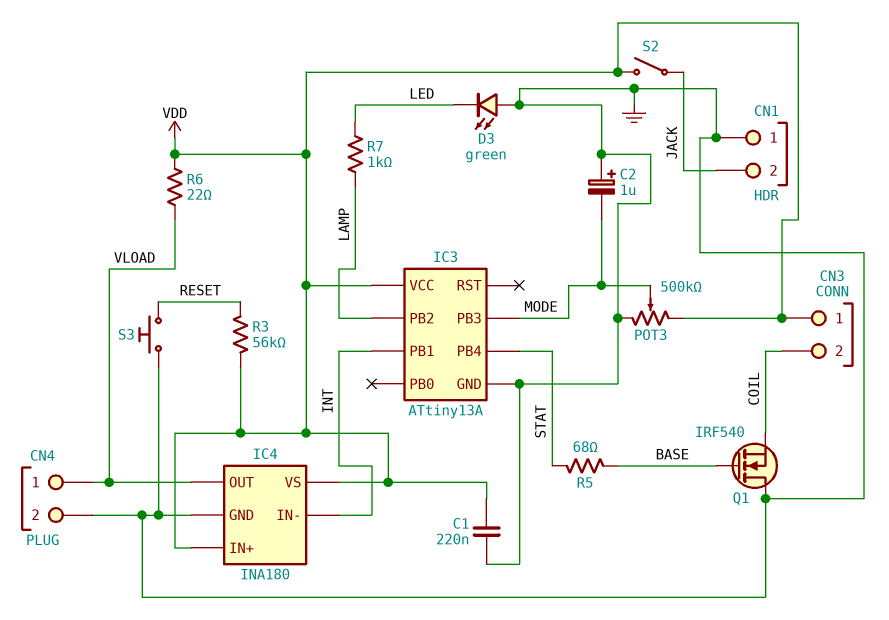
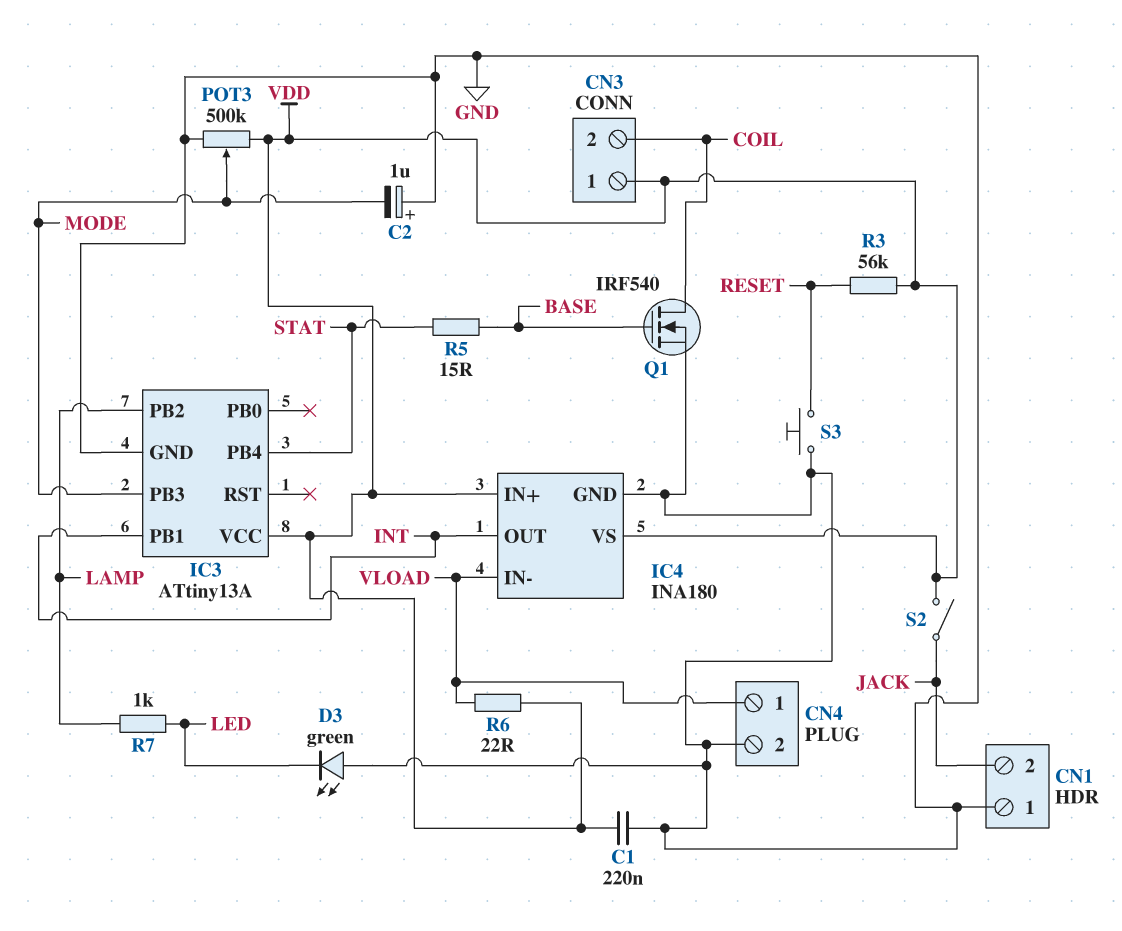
IC4 pin IN-: INT -> VLOAD
IC4 pin OUT: VLOAD -> INT
Q1: NMOS IRF540 (G BASE, D GND, S COIL) -> NMOS IRF540 (G BASE, D COIL, S GND)
R5: 68 (BASE, STAT) -> 15 (BASE, STAT)

